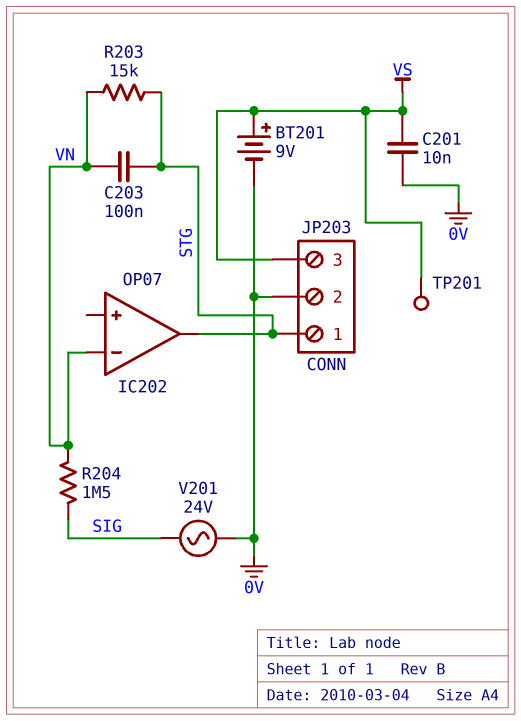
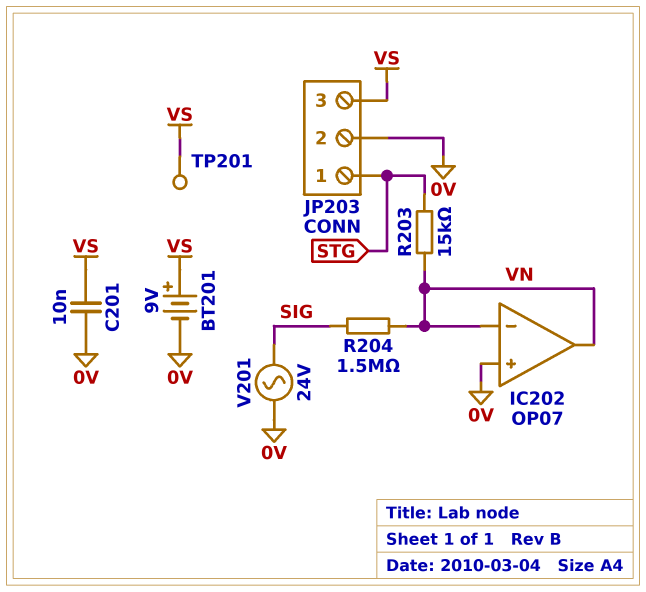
C203: 100nF (STG, VN) -> none
IC202 pin in+: none -> 0V
IC202 pin out: STG -> VN

